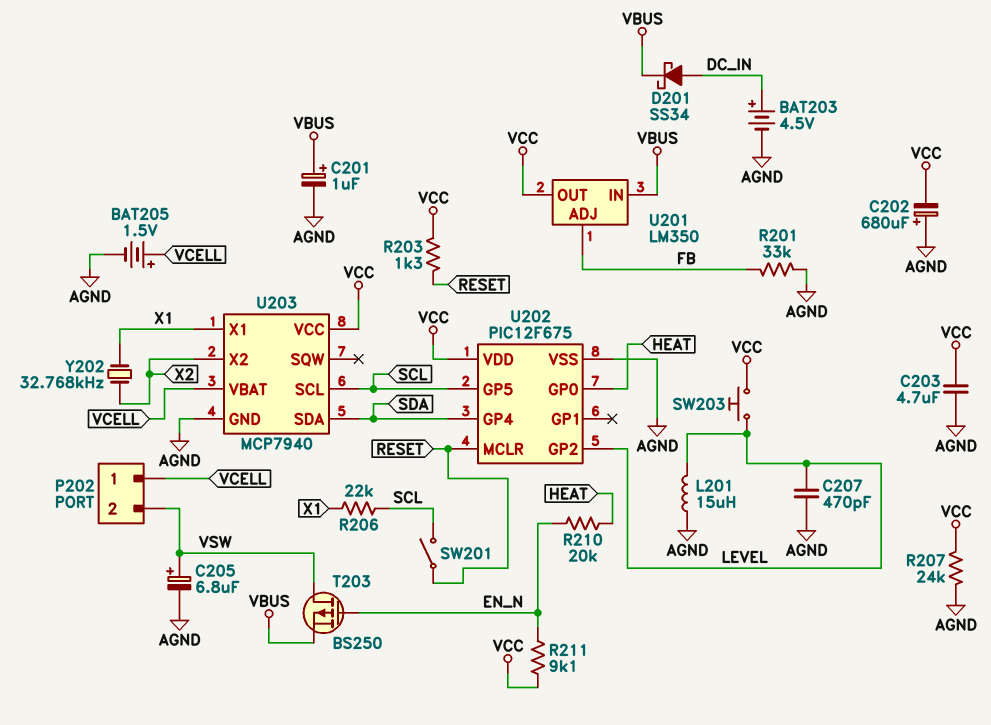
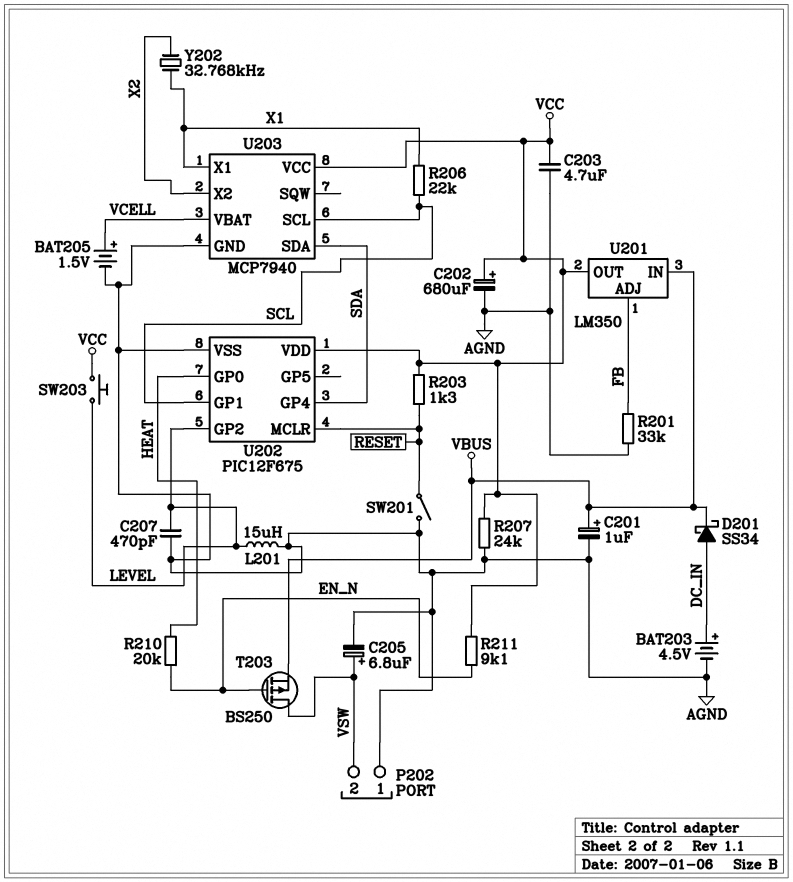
C202: 680uF (plus AGND, minus VCC) -> 680uF (plus VCC, minus AGND)
P202 pin 1: VCELL -> AGND
SW201: switch (RESET, SCL) -> switch (AGND, RESET)
U202 pin GP1: none -> SCL
U202 pin GP5: SCL -> none

